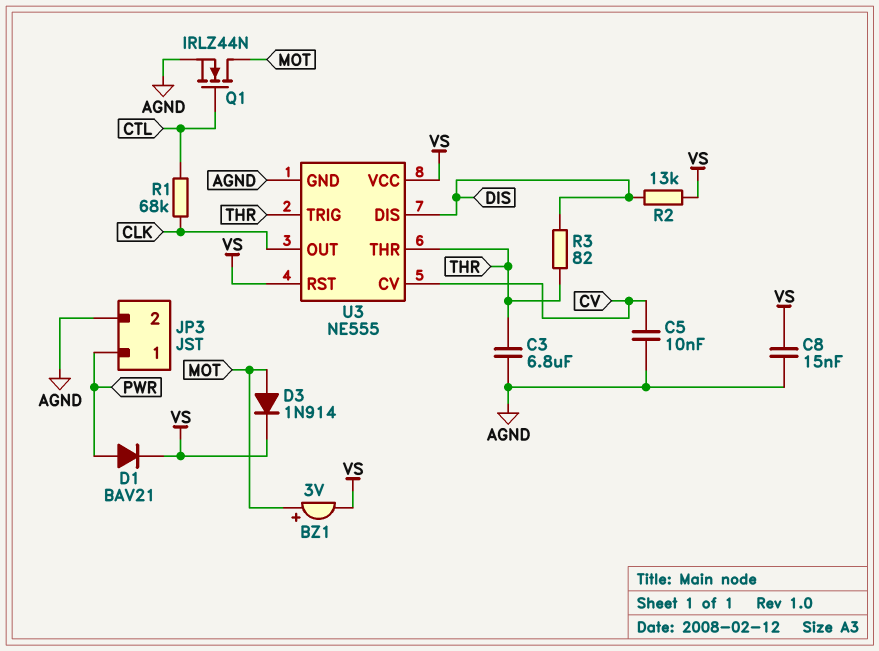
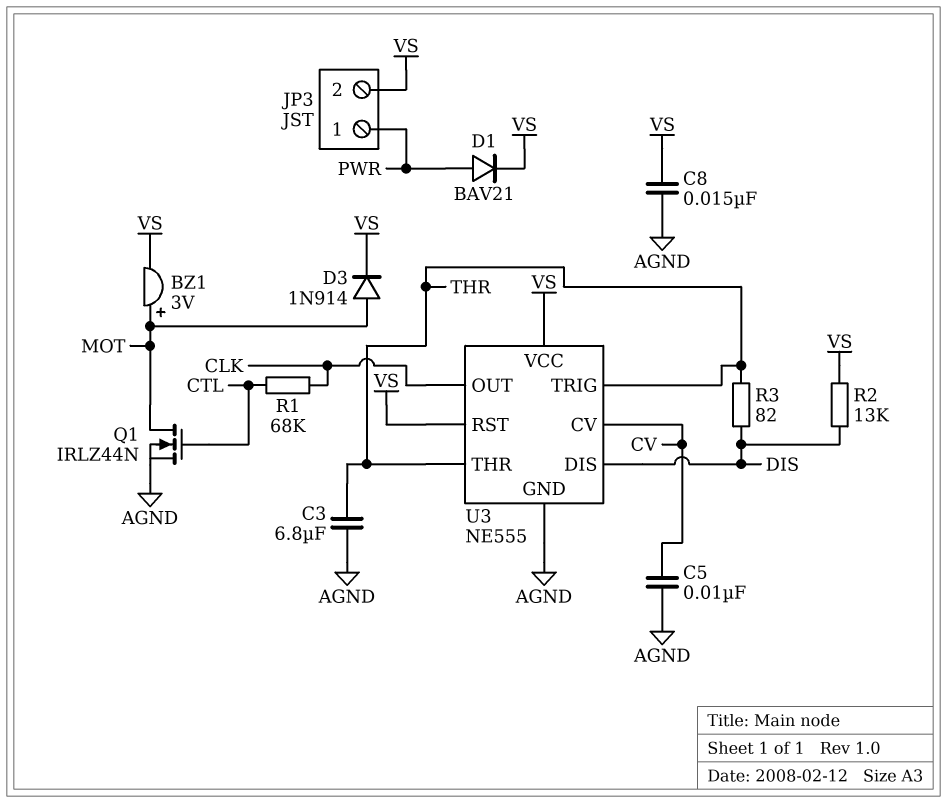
JP3 pin 2: AGND -> VS

